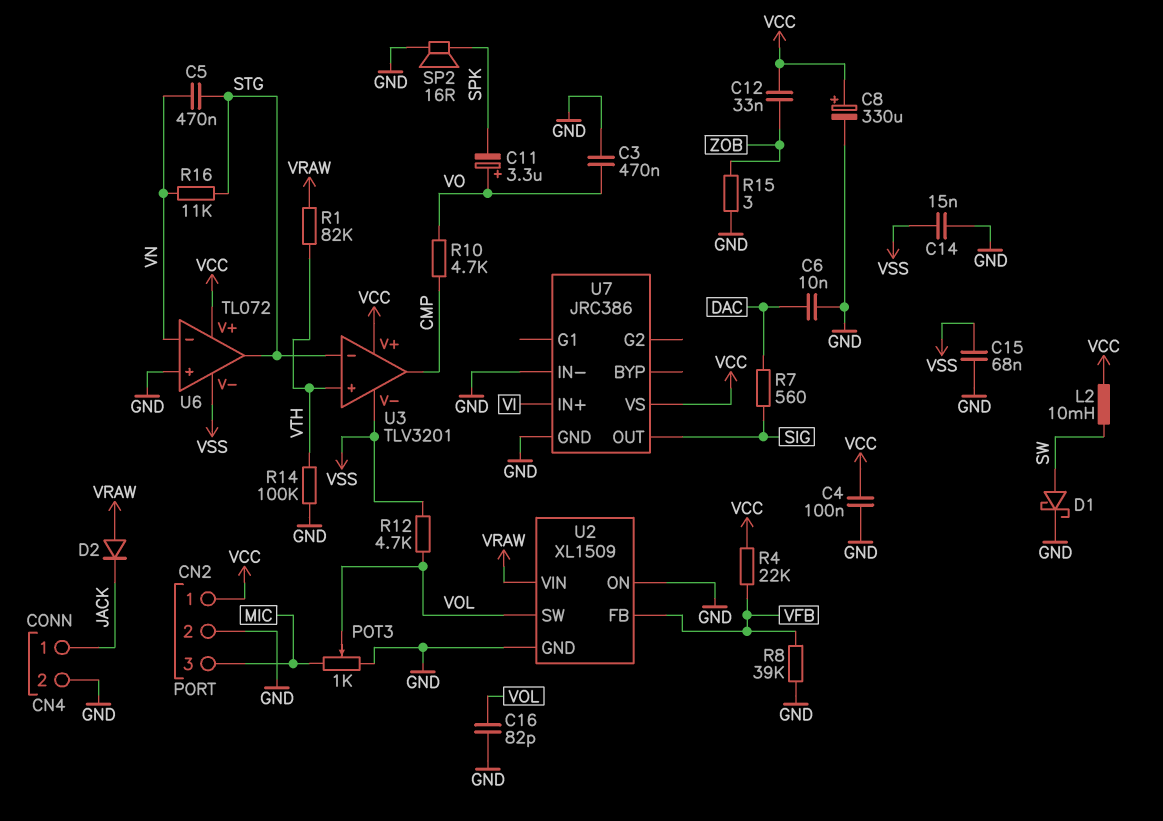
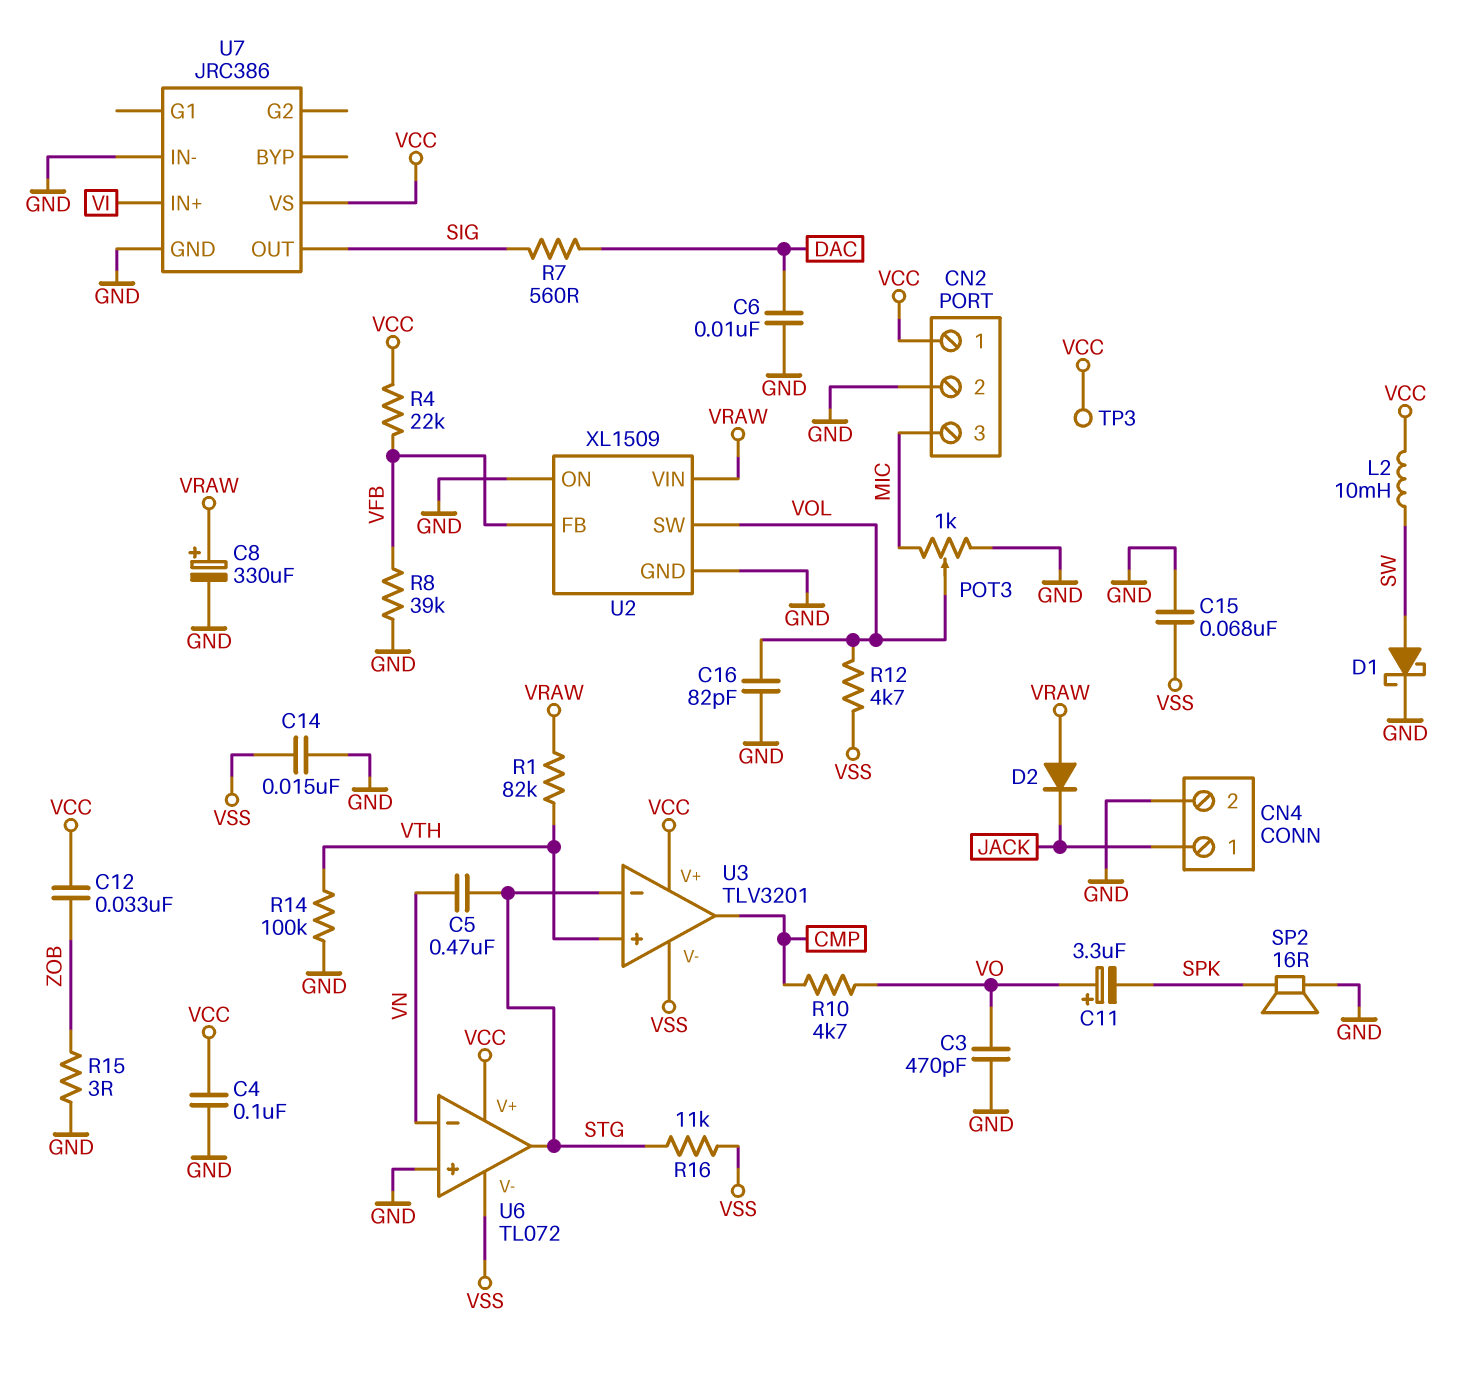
C3: 470nF (GND, VO) -> 470pF (GND, VO)
C8: 330uF (plus VCC, minus GND) -> 330uF (plus VRAW, minus GND)
R16: 11k (STG, VN) -> 11k (STG, VSS)
TP3: none -> test point (VCC)

